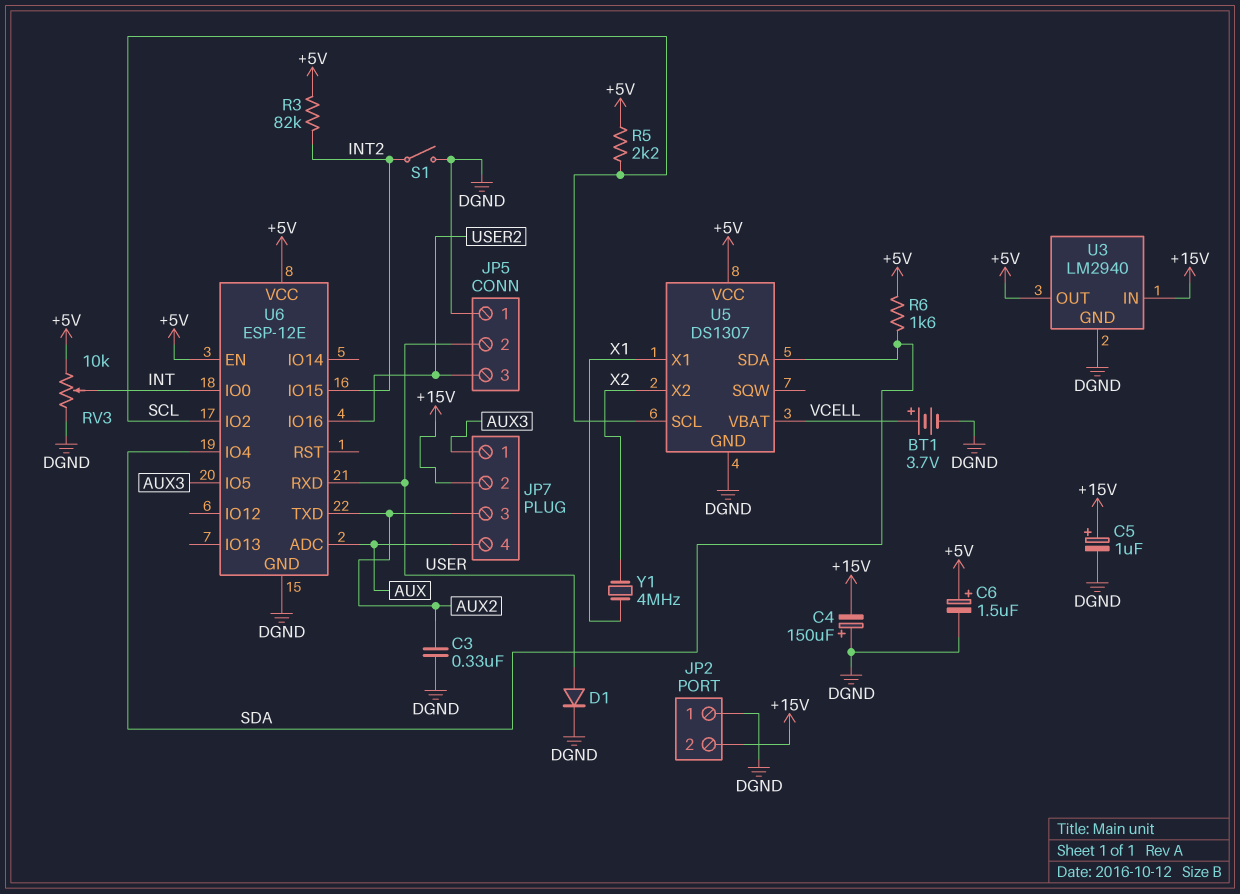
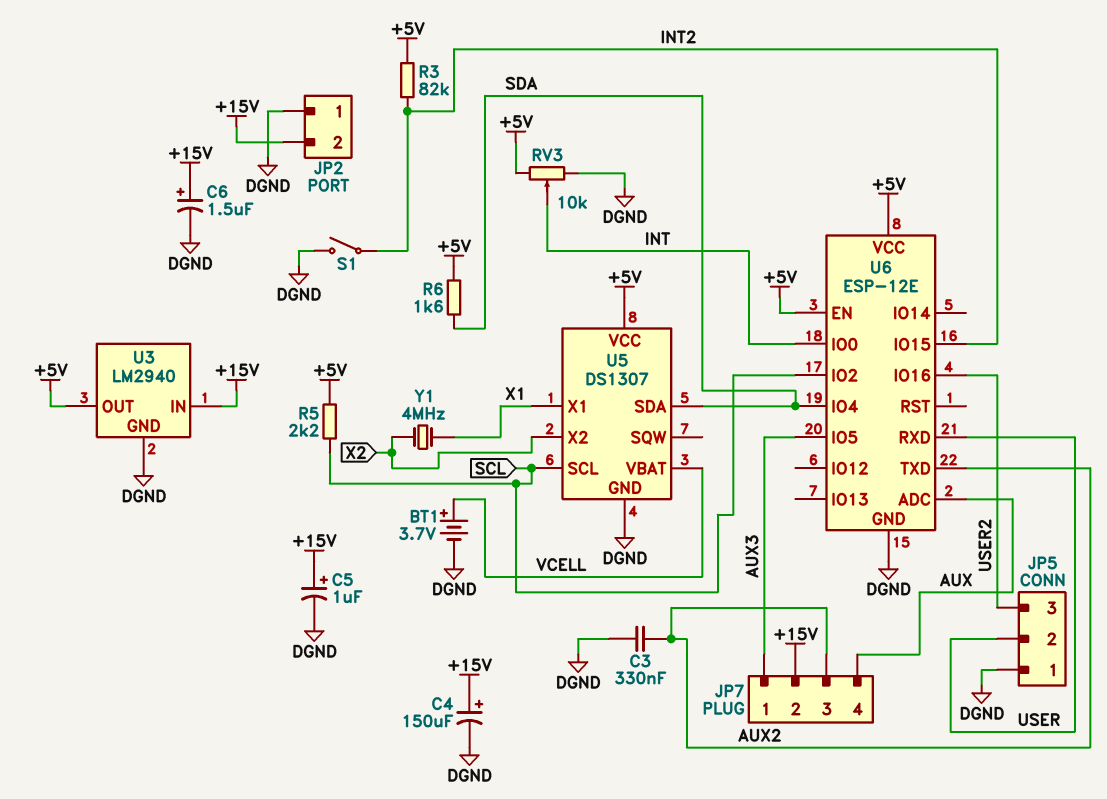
C4: 150uF (plus DGND, minus +15V) -> 150uF (plus +15V, minus DGND)
C6: 1.5uF (plus +5V, minus DGND) -> 1.5uF (plus +15V, minus DGND)
D1: diode (A USER, K DGND) -> none

